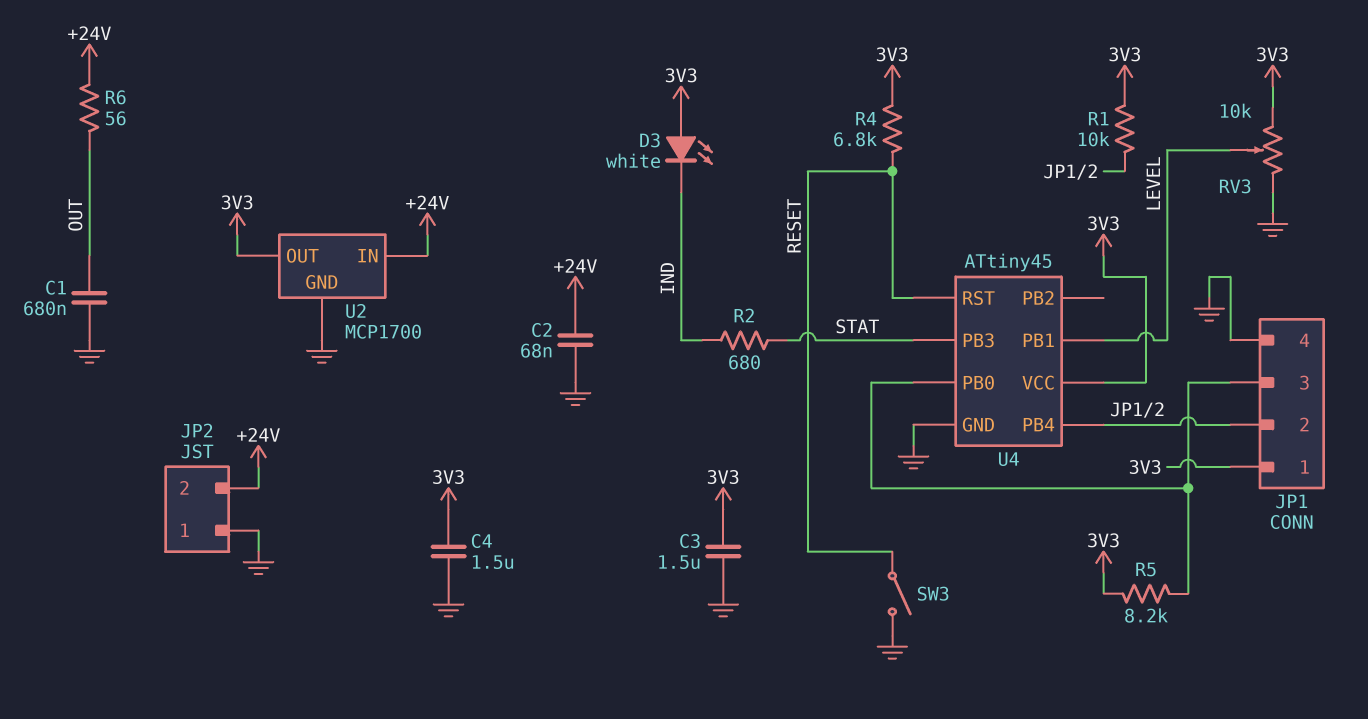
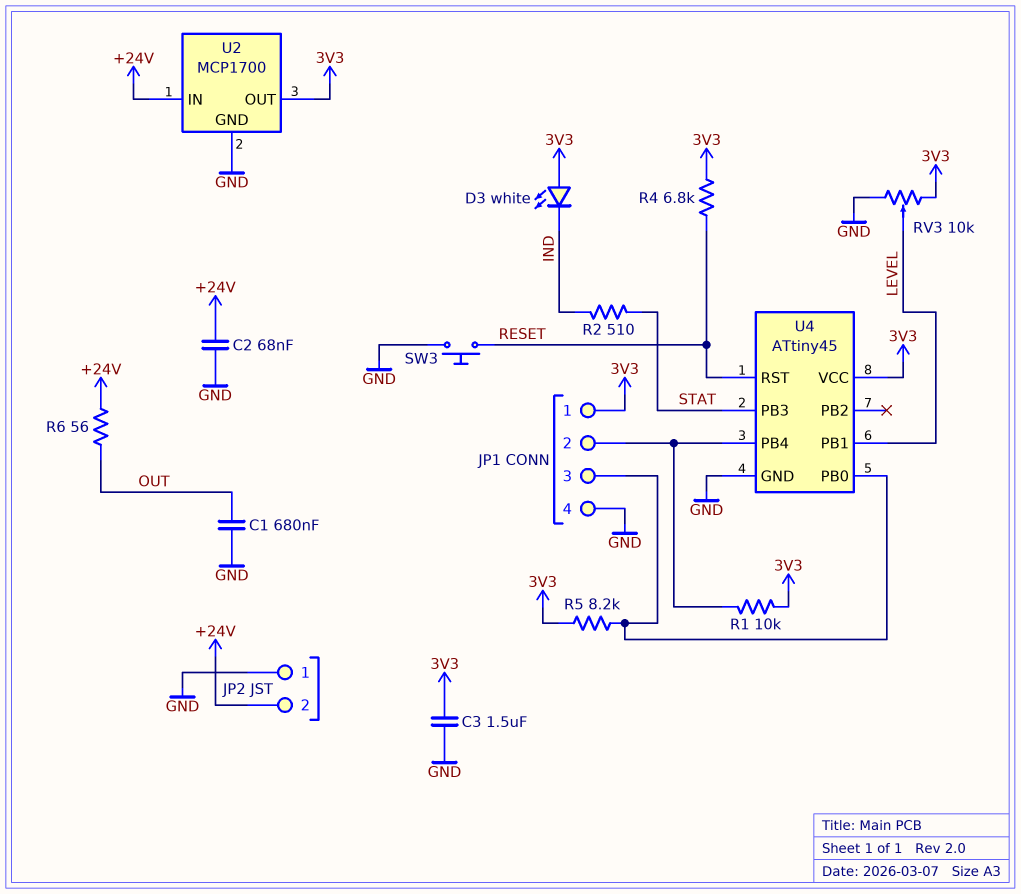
C4: 1.5uF (3V3, GND) -> none
R2: 680 (IND, STAT) -> 510 (IND, STAT)
SW3: switch (GND, RESET) -> button (GND, RESET)

